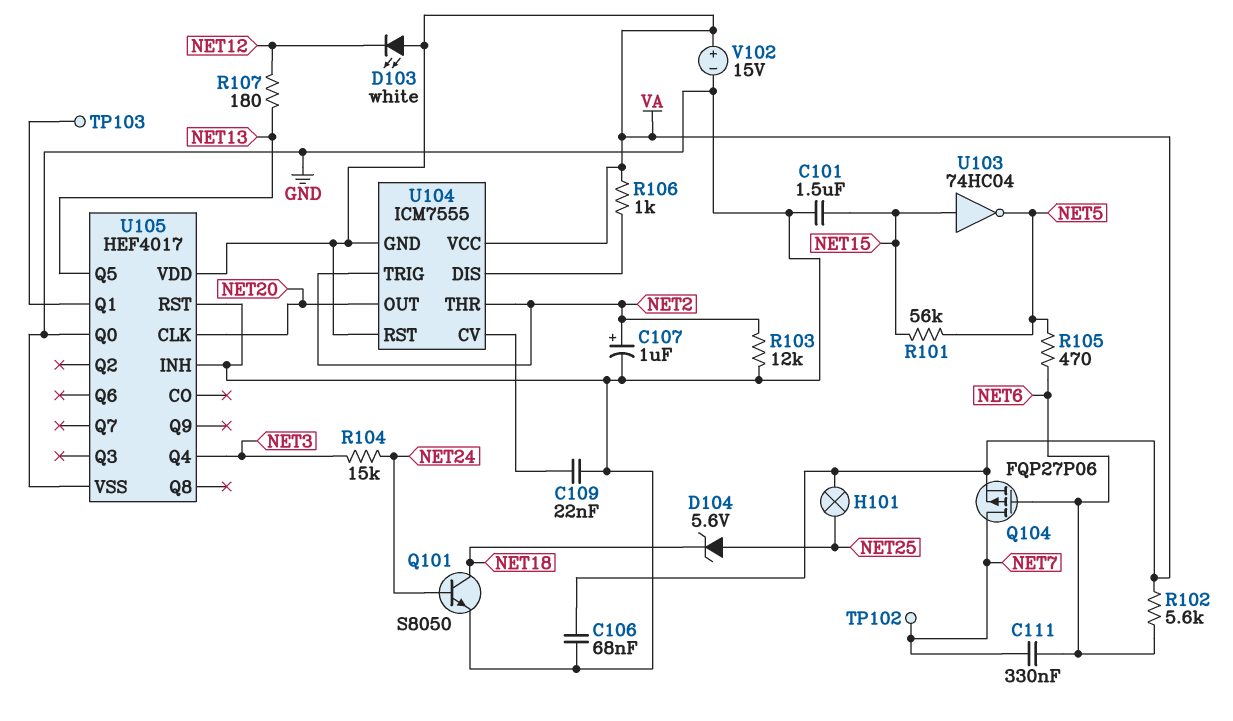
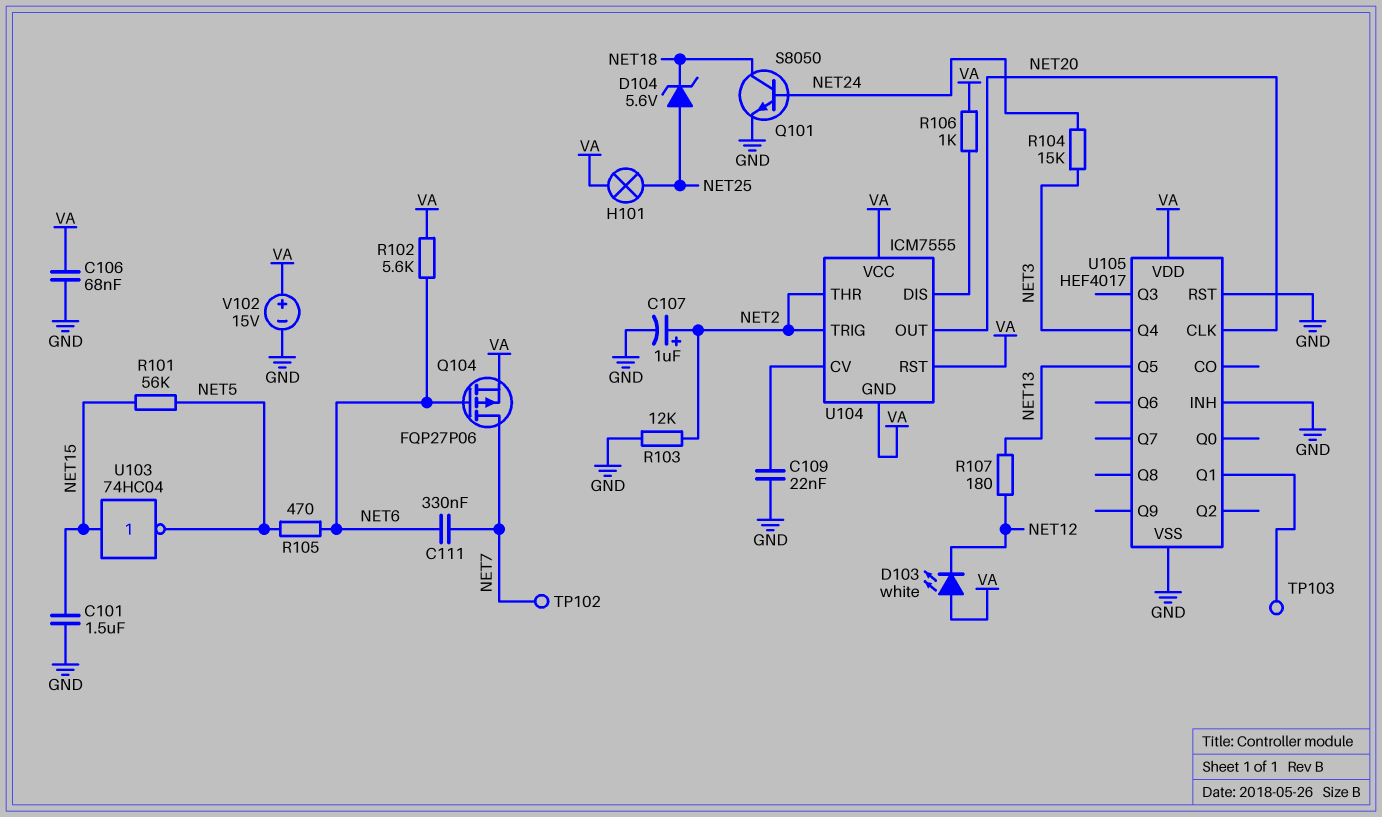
U105 pin Q0: GND -> none

